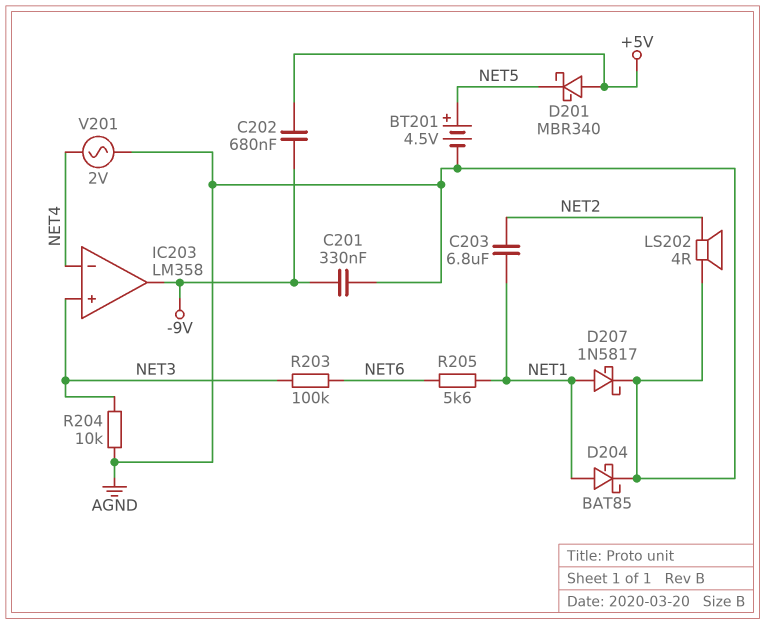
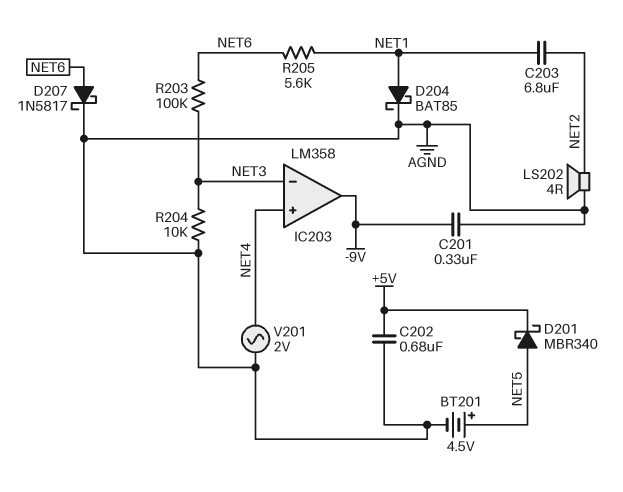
C202: 680nF (+5V, -9V) -> 680nF (+5V, AGND)
D201: schottky MBR340 (A +5V, K NET5) -> schottky MBR340 (A NET5, K +5V)
D207: schottky 1N5817 (A NET1, K AGND) -> schottky 1N5817 (A NET6, K AGND)
IC203 pin in+: NET3 -> NET4
IC203 pin in-: NET4 -> NET3

